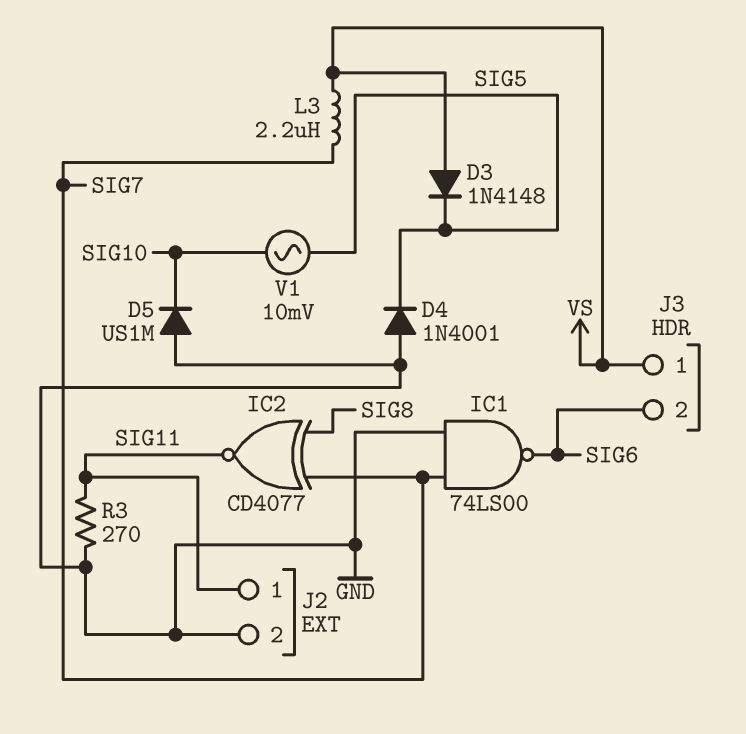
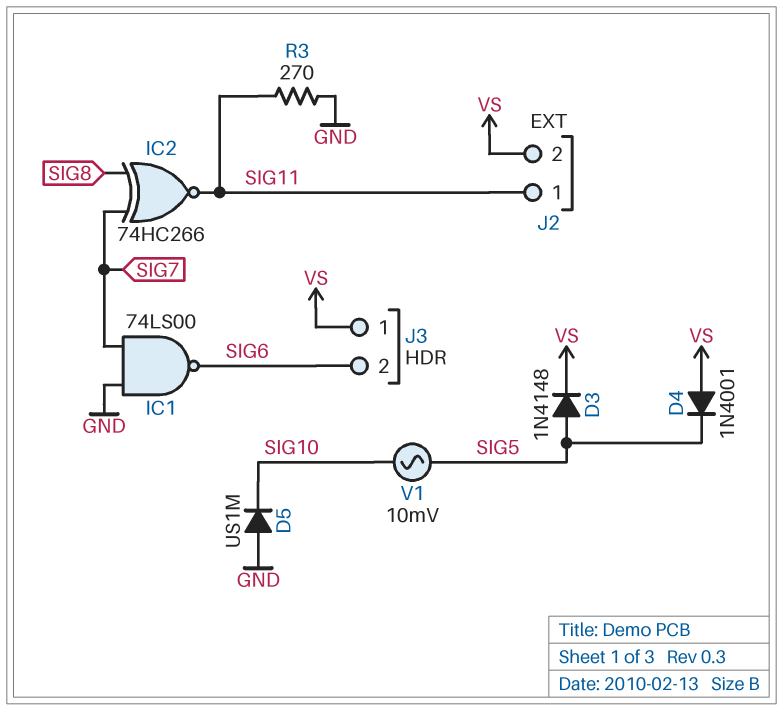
D3: diode 1N4148 (A VS, K SIG5) -> diode 1N4148 (A SIG5, K VS)
D4: diode 1N4001 (A GND, K SIG5) -> diode 1N4001 (A VS, K SIG5)
IC2: XNOR CD4077 (in SIG7, in SIG8, out SIG11) -> XNOR 74HC266 (in SIG7, in SIG8, out SIG11)
J2 pin 2: GND -> VS
L3: 2.2uH (SIG7, VS) -> none

